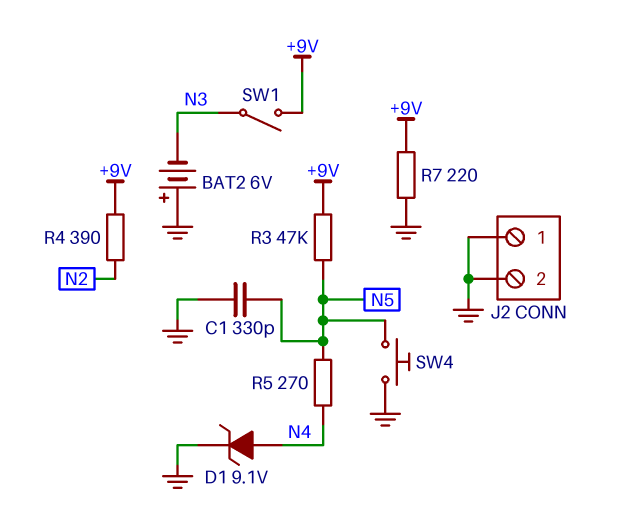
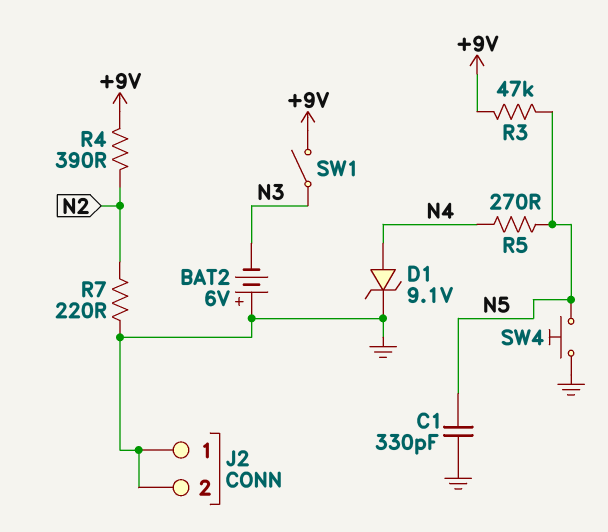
R7: 220 (+9V, GND) -> 220 (GND, N2)

